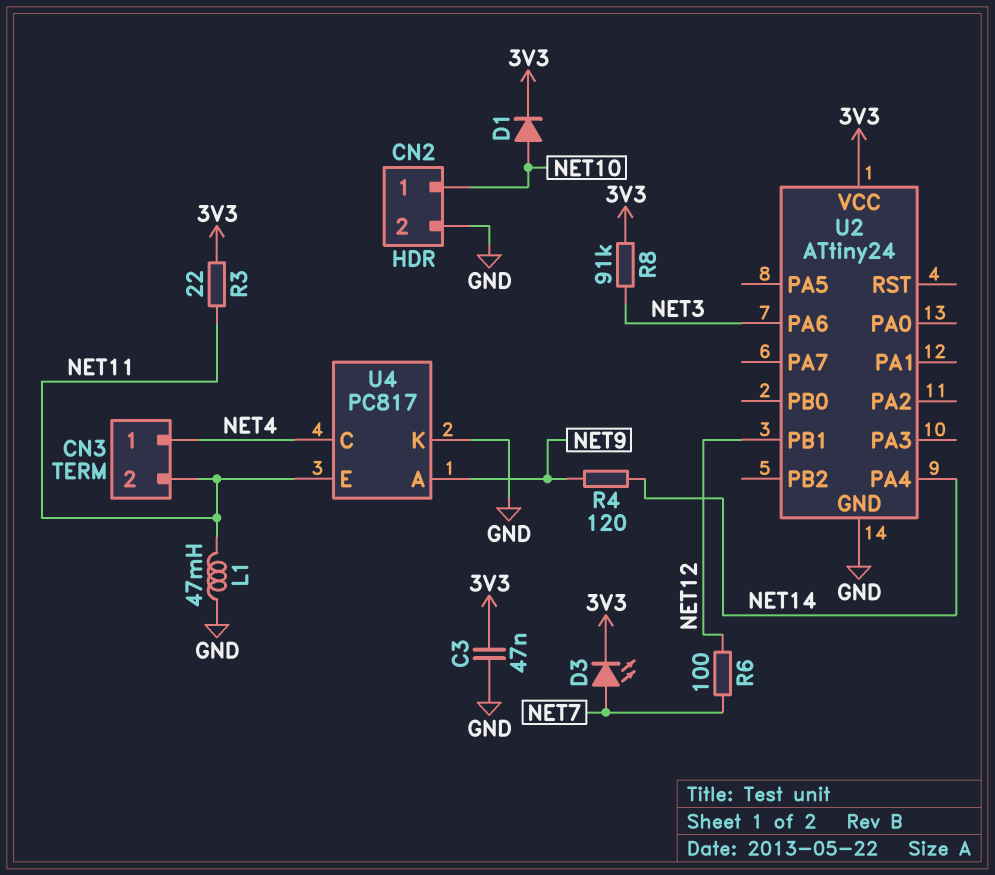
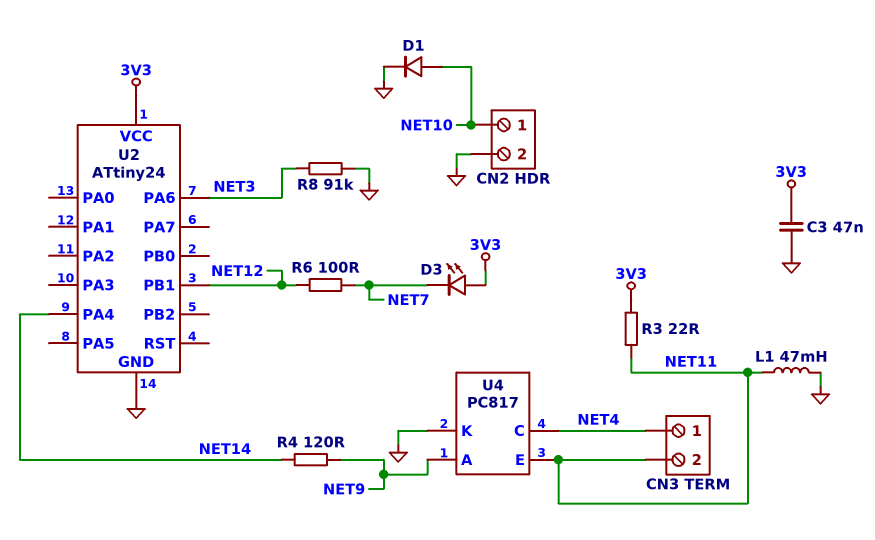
D1: diode (A NET10, K 3V3) -> diode (A NET10, K GND)
D3: LED (A NET7, K 3V3) -> LED (A 3V3, K NET7)
R8: 91k (3V3, NET3) -> 91k (GND, NET3)

